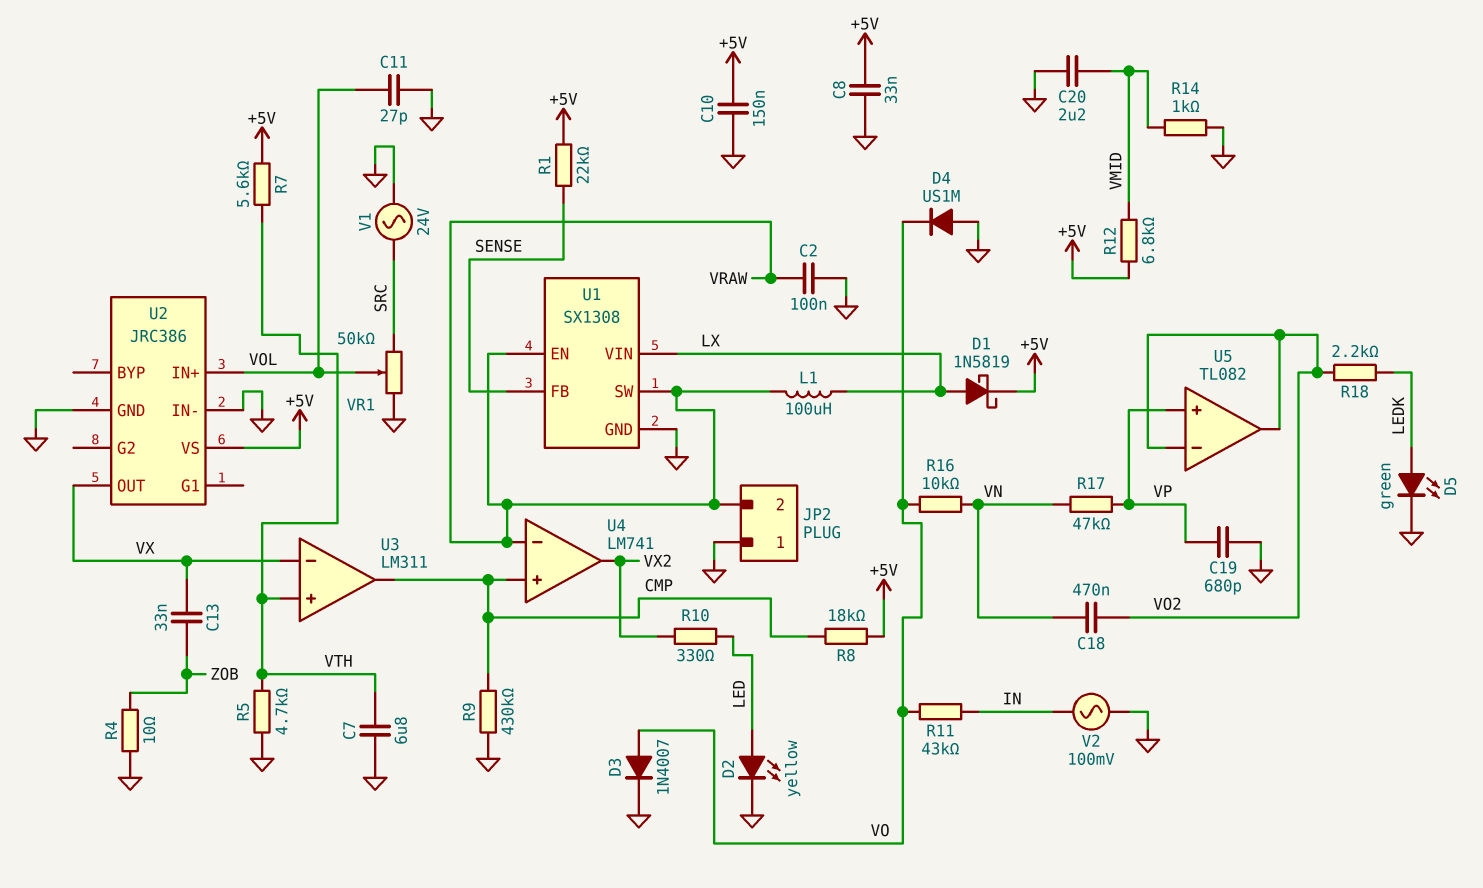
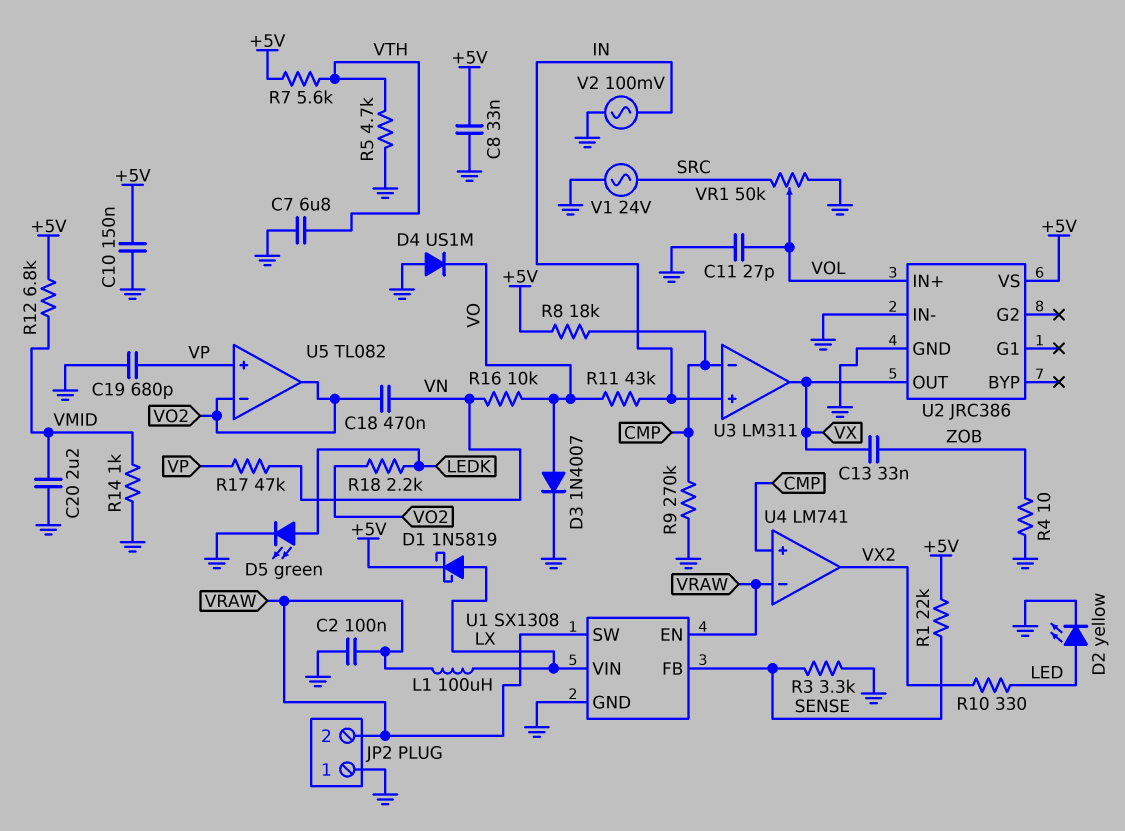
R3: none -> 3.3k (GND, SENSE)
R9: 430k (CMP, GND) -> 270k (CMP, GND)
U3 pin in+: VTH -> IN
U3 pin in-: VX -> CMP
U3 pin out: CMP -> VX

